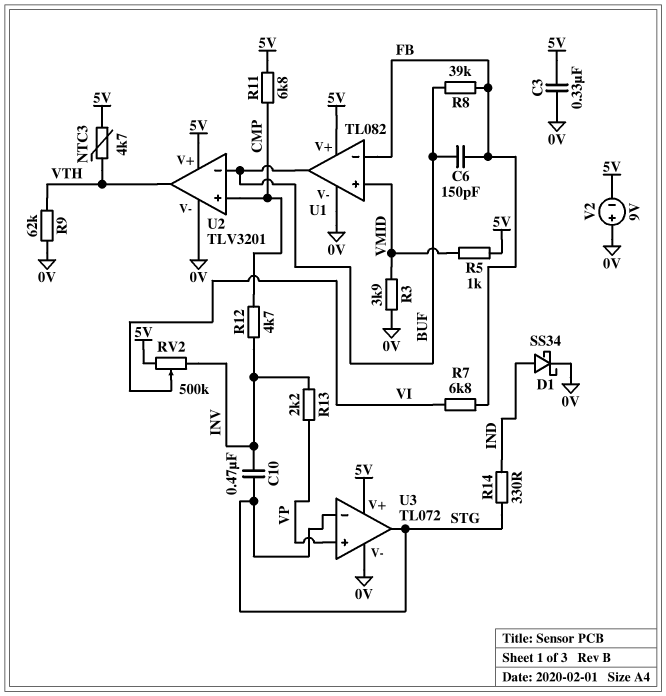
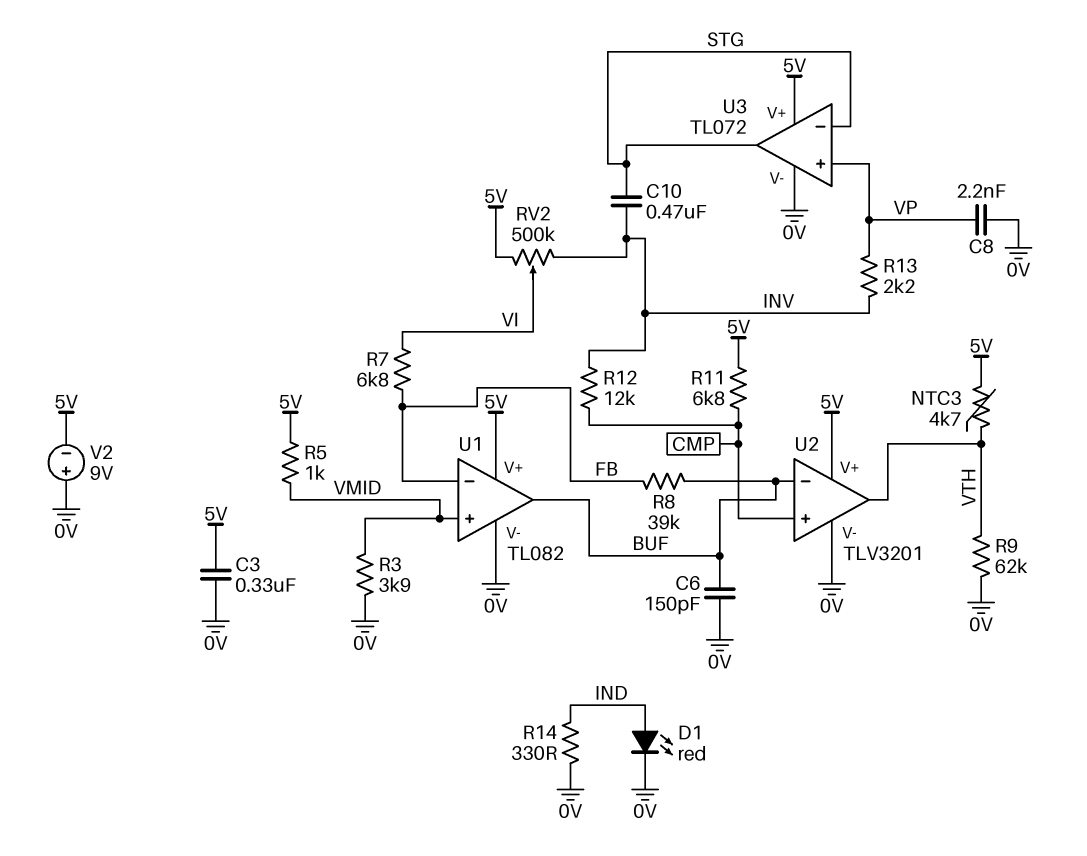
C6: 150pF (BUF, FB) -> 150pF (0V, BUF)
C8: none -> 2.2nF (0V, VP)
D1: schottky SS34 (A IND, K 0V) -> LED red (A IND, K 0V)
R12: 4.7k (CMP, INV) -> 12k (CMP, INV)
R14: 330 (IND, STG) -> 330 (0V, IND)

